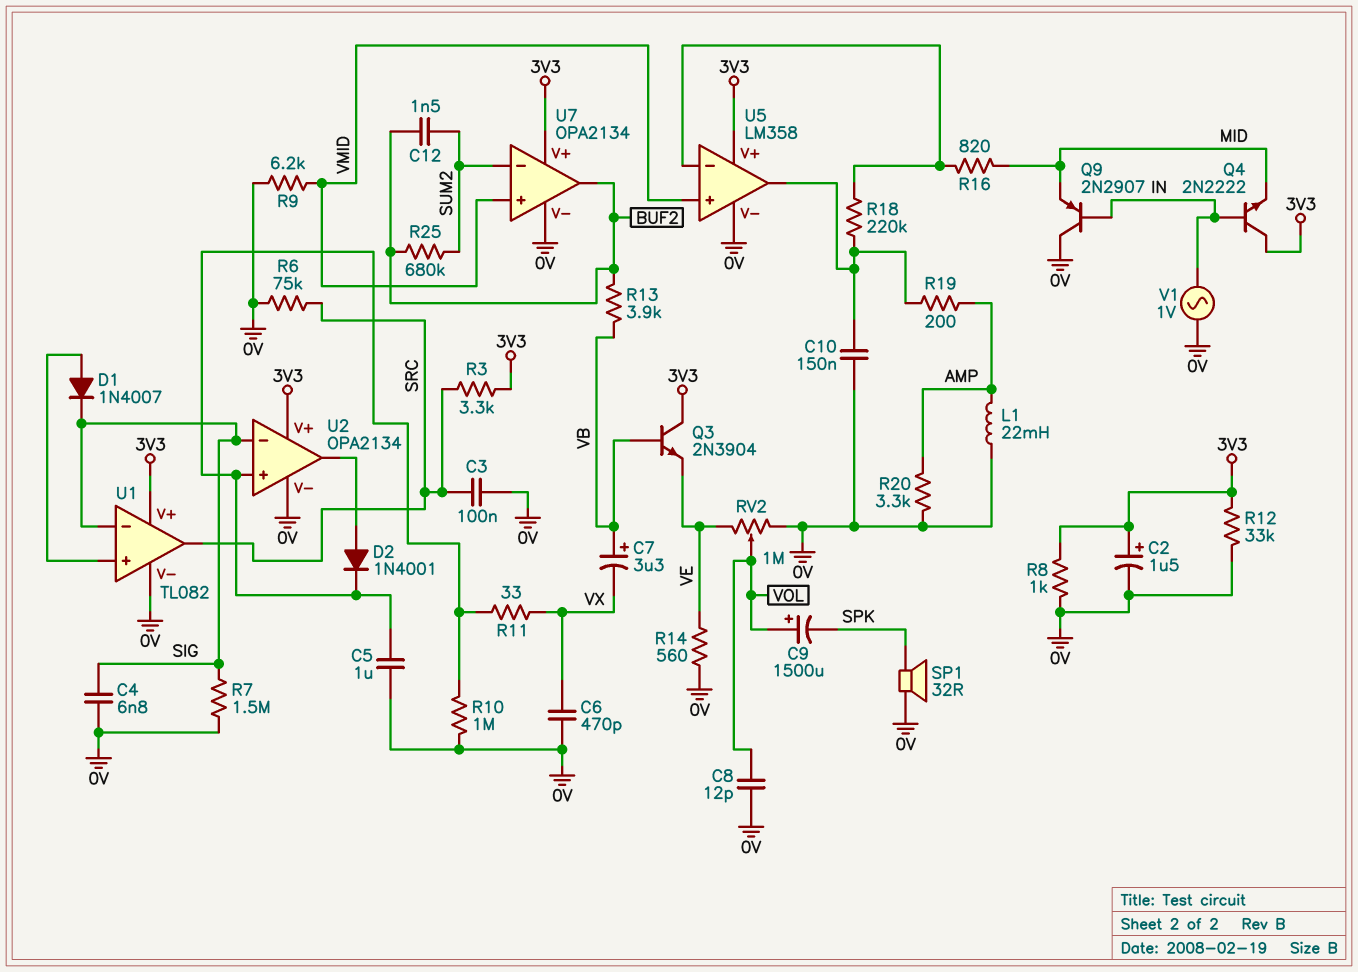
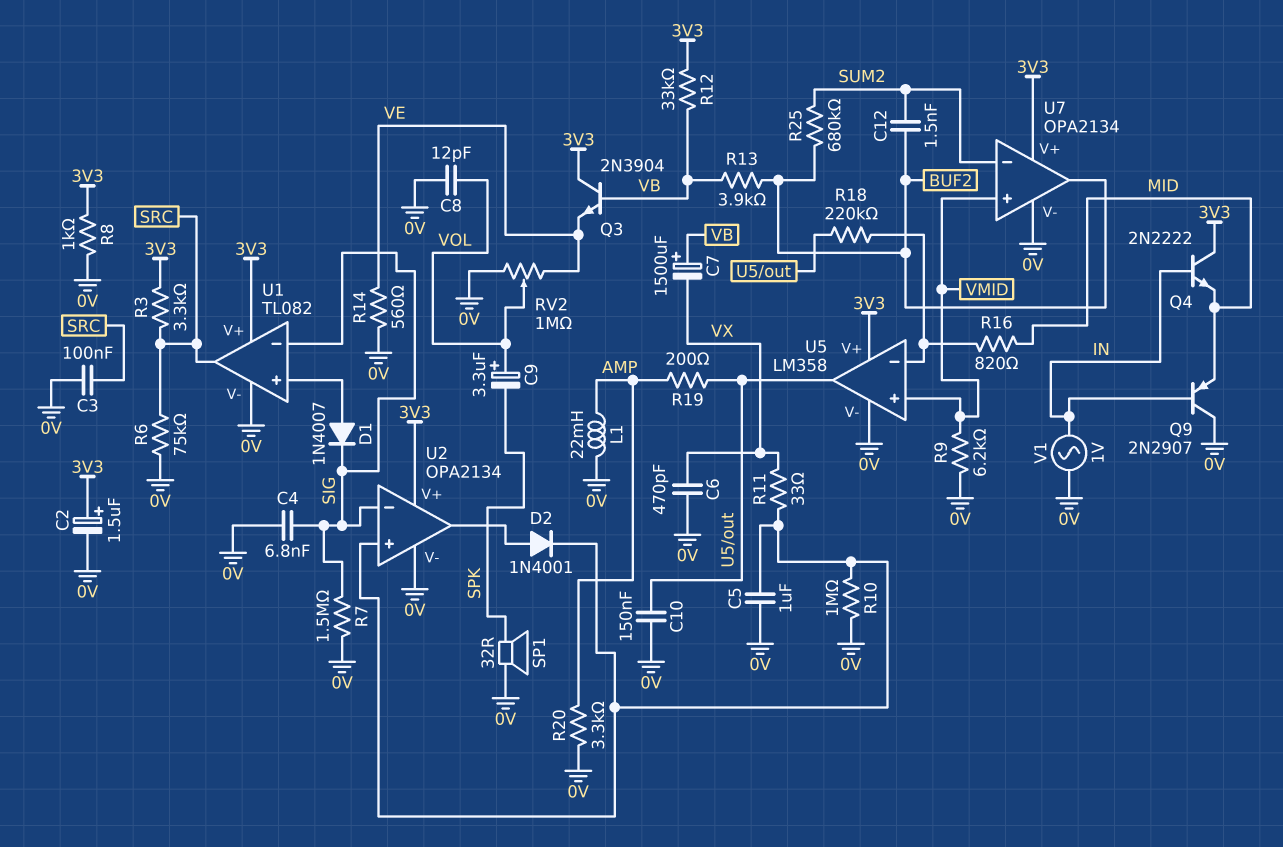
C7: 3.3uF (plus VB, minus VX) -> 1500uF (plus VB, minus VX)
C9: 1500uF (plus VOL, minus SPK) -> 3.3uF (plus VOL, minus SPK)
R12: 33k (0V, 3V3) -> 33k (3V3, VB)

